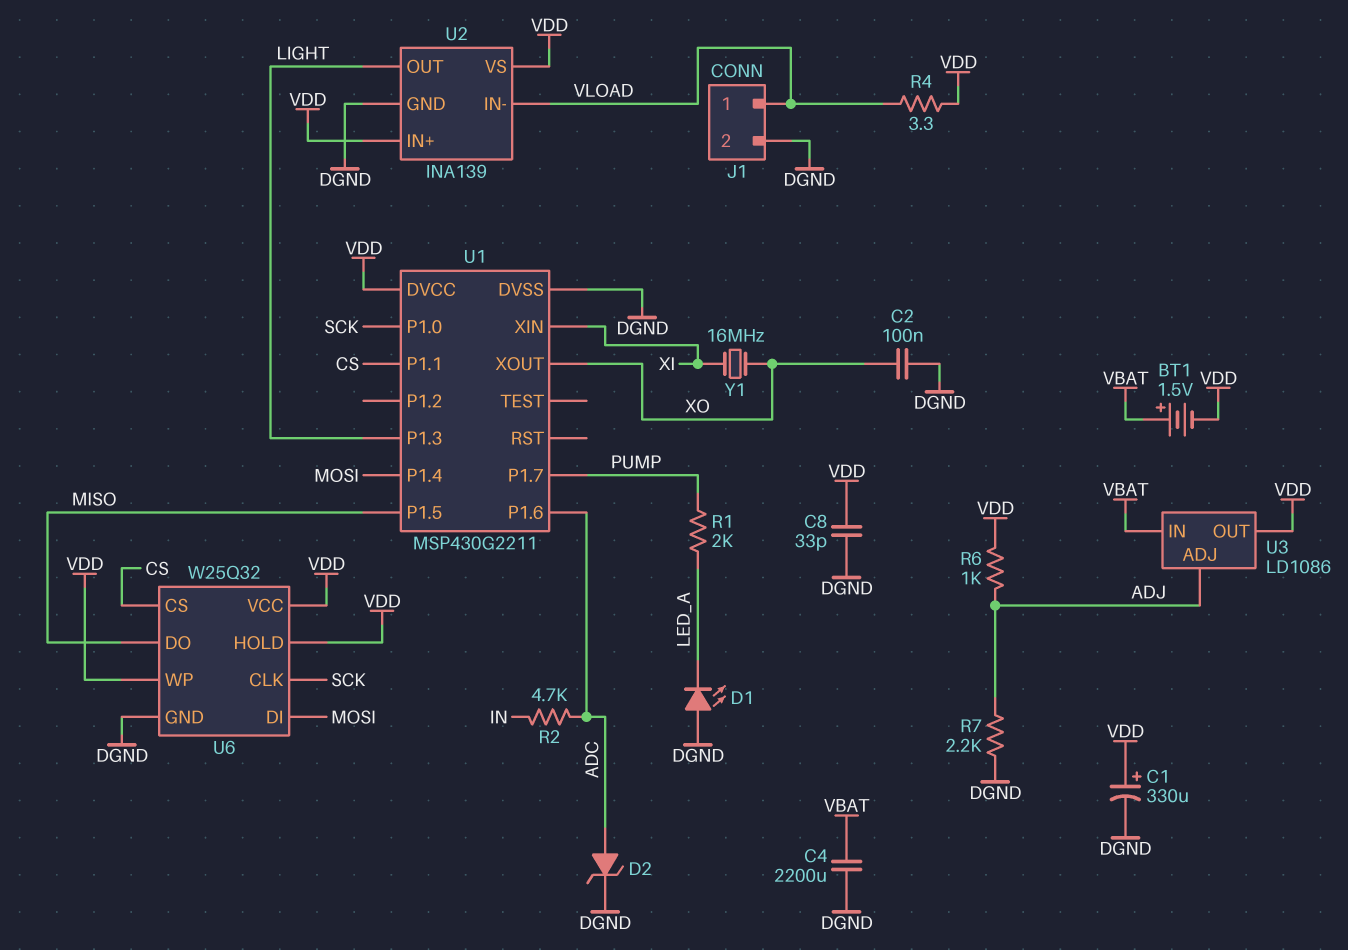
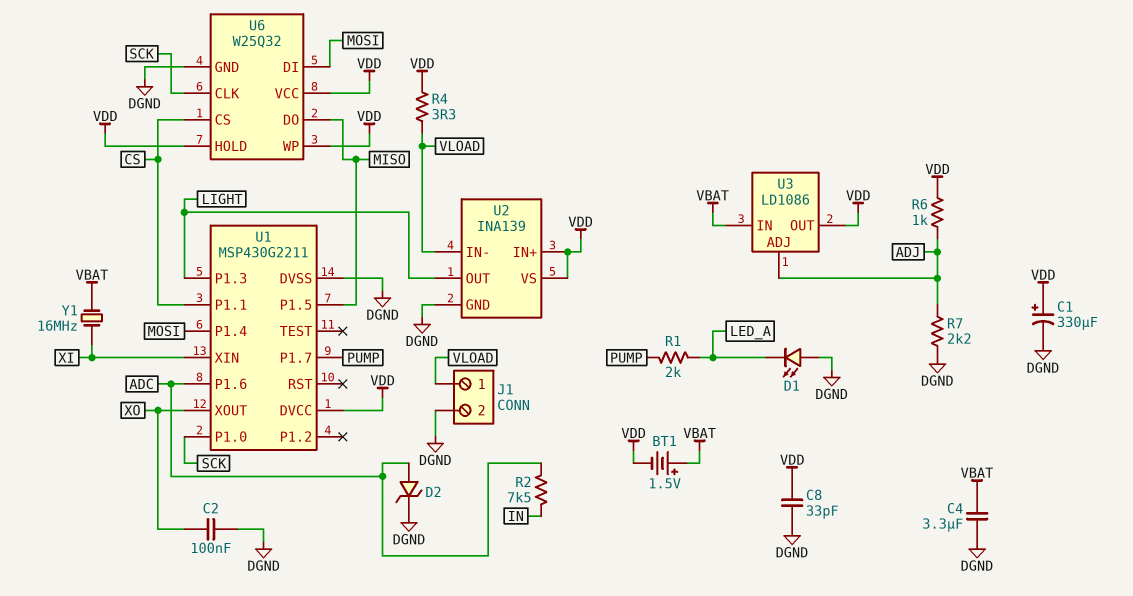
C4: 2200uF (DGND, VBAT) -> 3.3uF (DGND, VBAT)
R2: 4.7k (ADC, IN) -> 7.5k (ADC, IN)
Y1: 16MHz (XI, XO) -> 16MHz (VBAT, XI)

